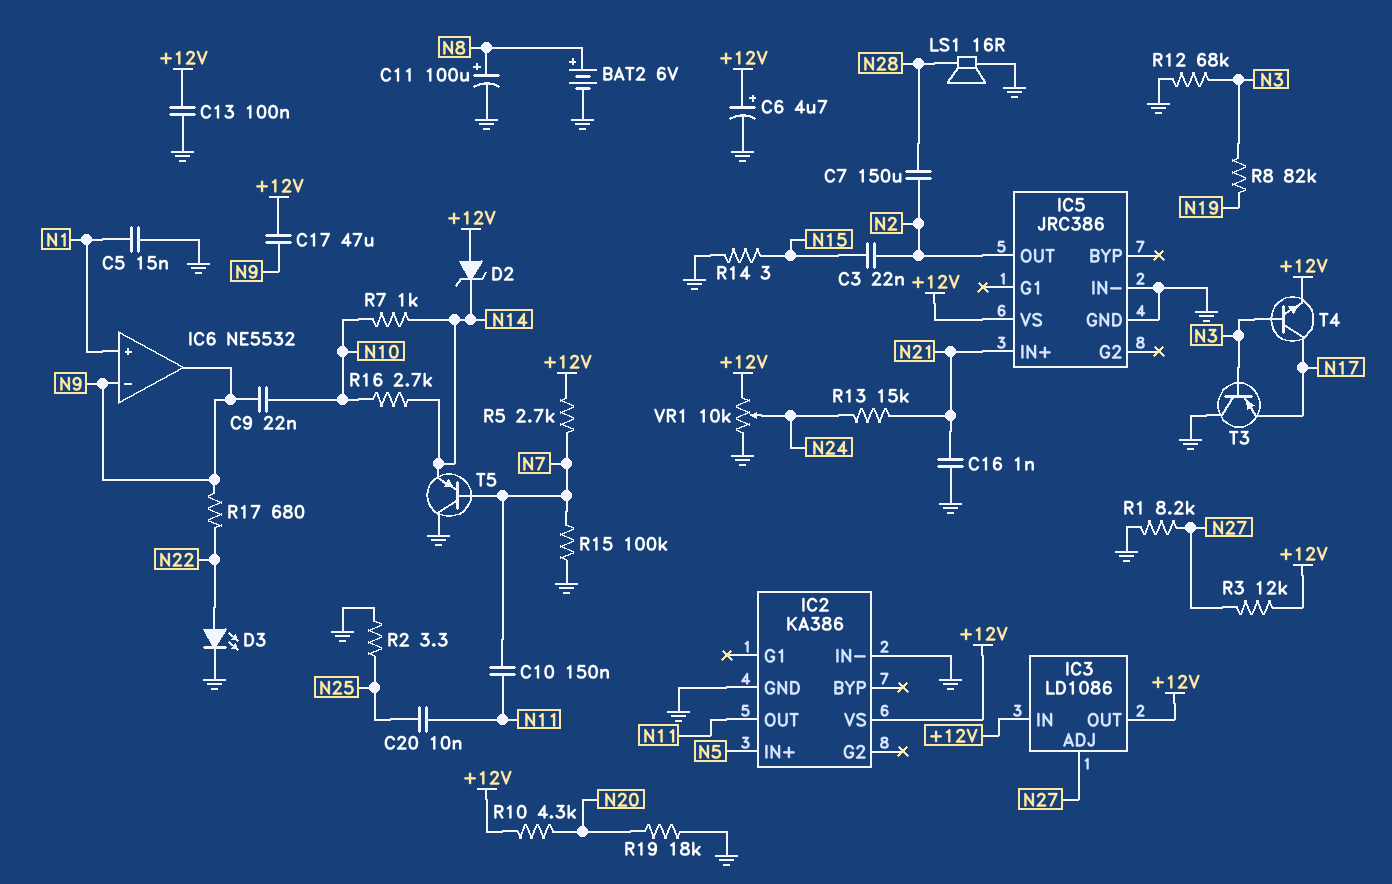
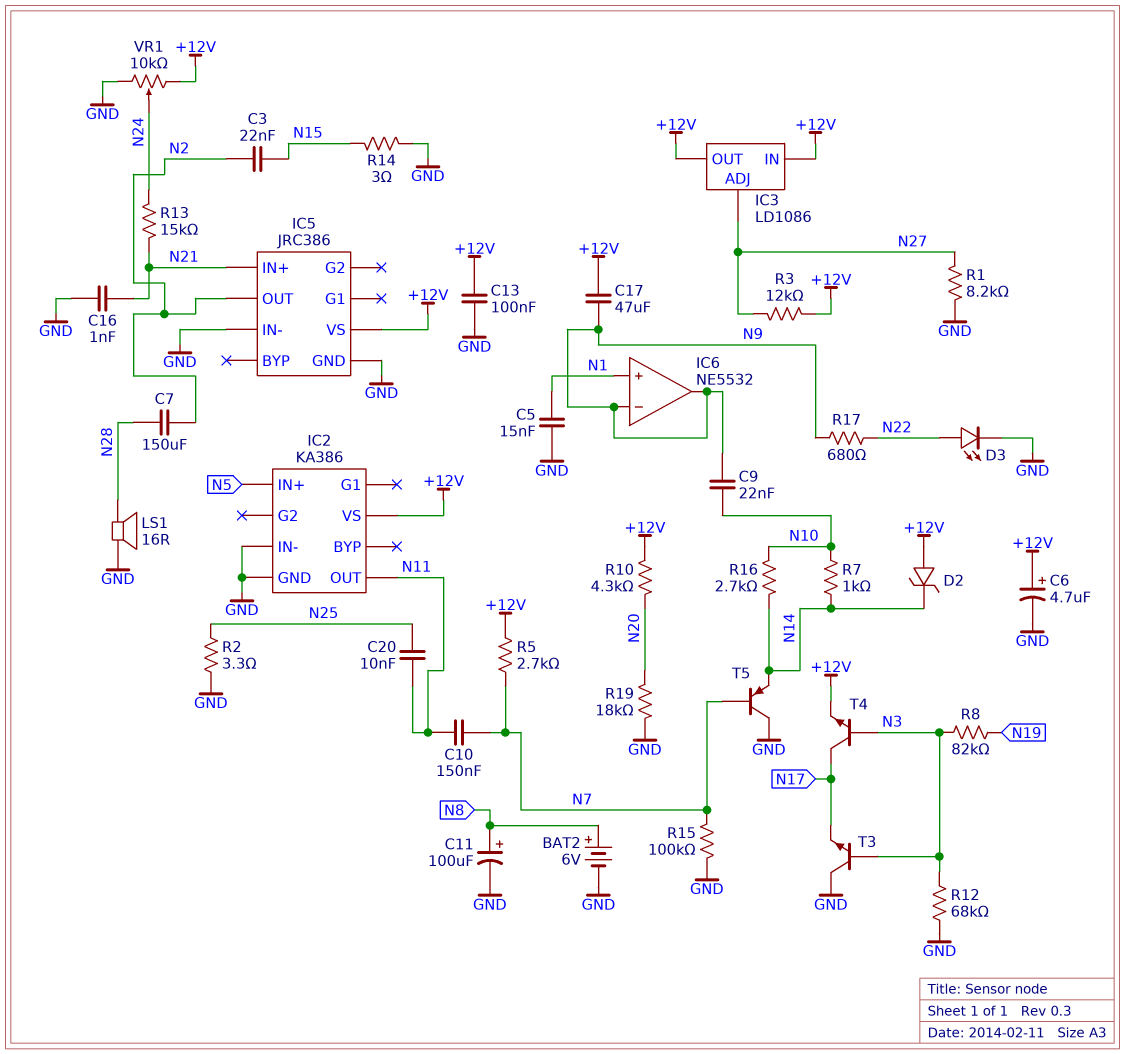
T3: PNP (B N3, C GND, E N17) -> NPN (B N3, C GND, E N17)

